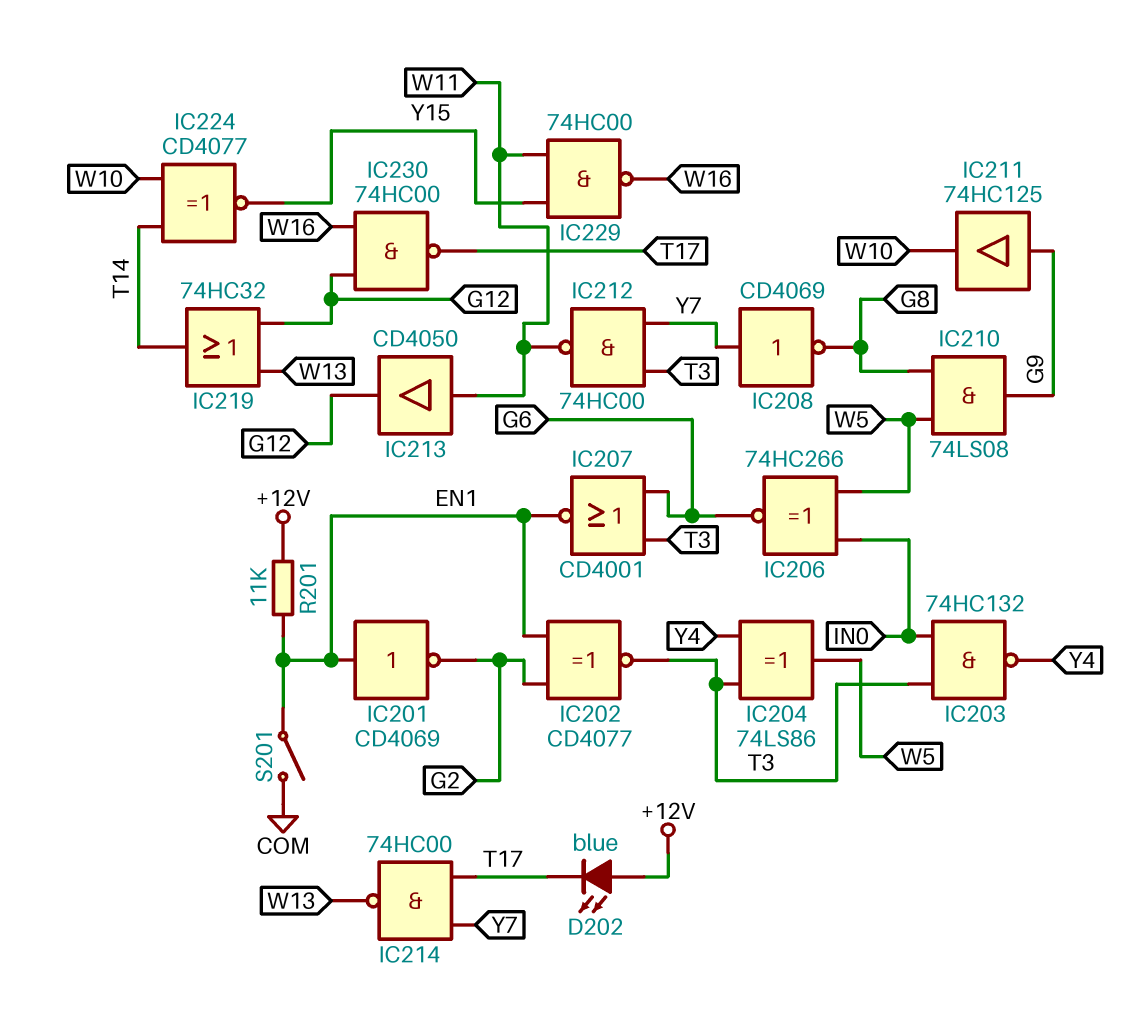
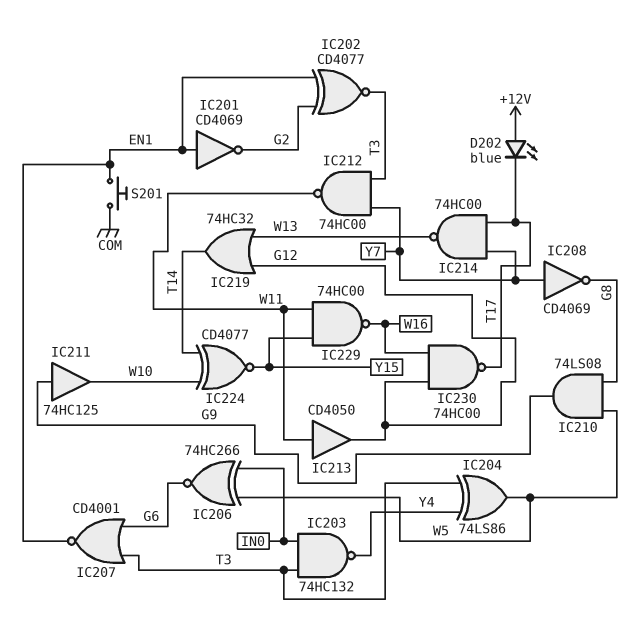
R201: 11k (+12V, EN1) -> none
S201: switch (COM, EN1) -> button (COM, EN1)

